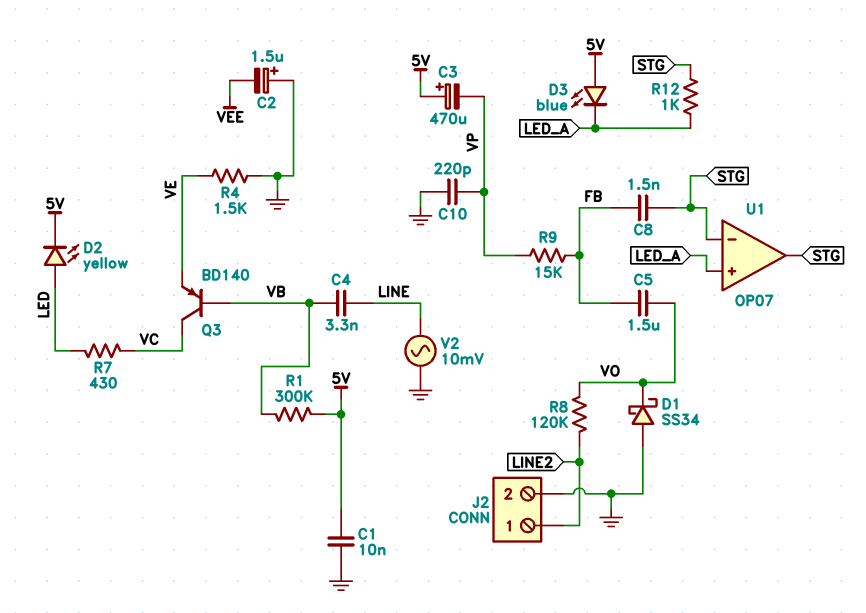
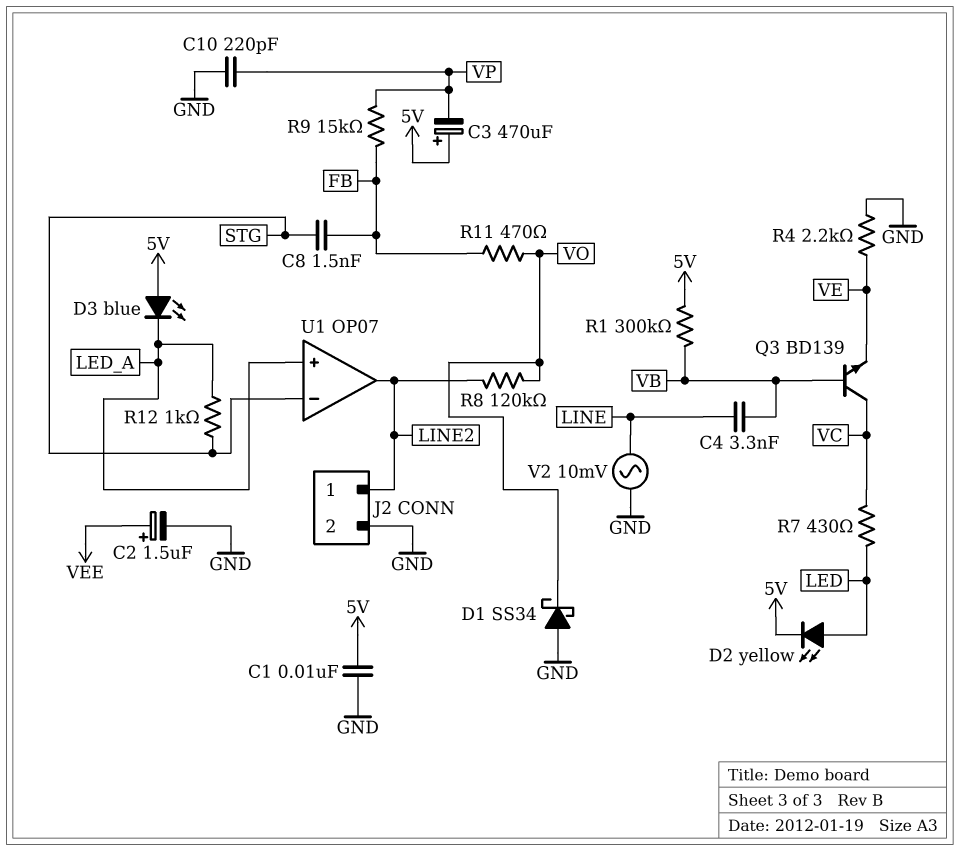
C2: 1.5uF (plus GND, minus VEE) -> 1.5uF (plus VEE, minus GND)
C5: 1.5uF (FB, VO) -> none
Q3: PNP BD140 (B VB, C VC, E VE) -> NPN BD139 (B VB, C VC, E VE)
R4: 1.5k (GND, VE) -> 2.2k (GND, VE)
R11: none -> 470 (FB, VO)
U1 pin out: STG -> LINE2

